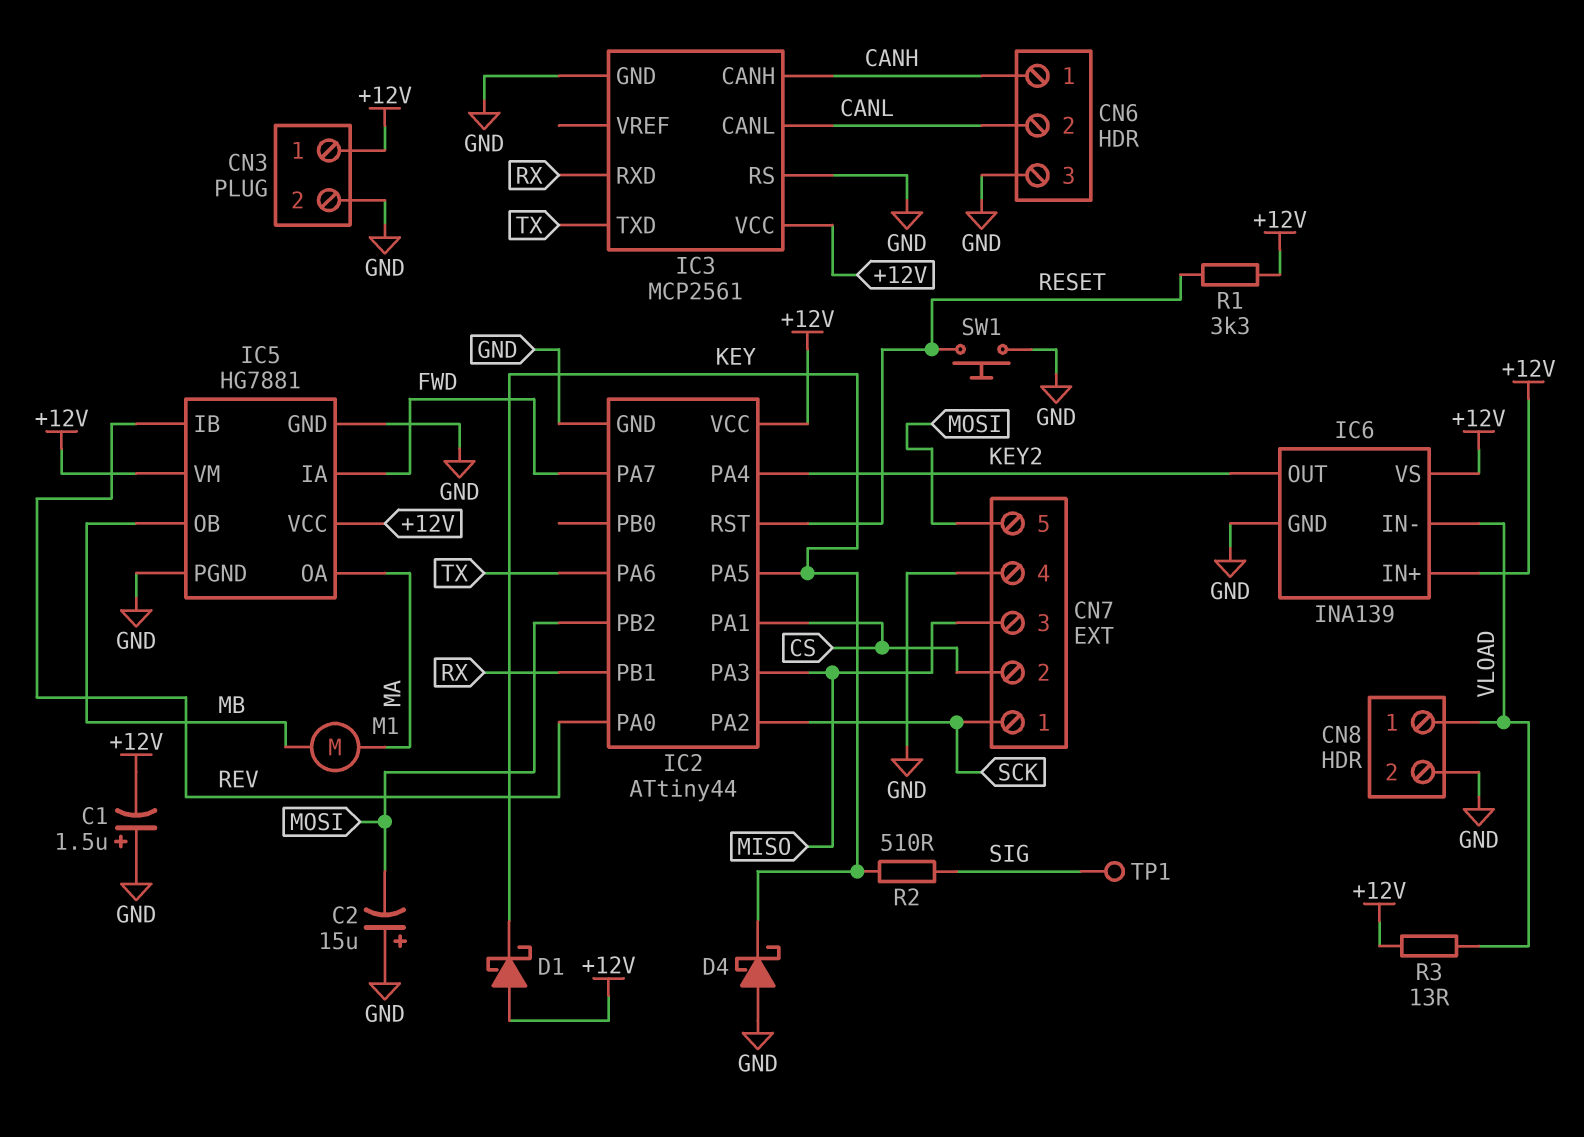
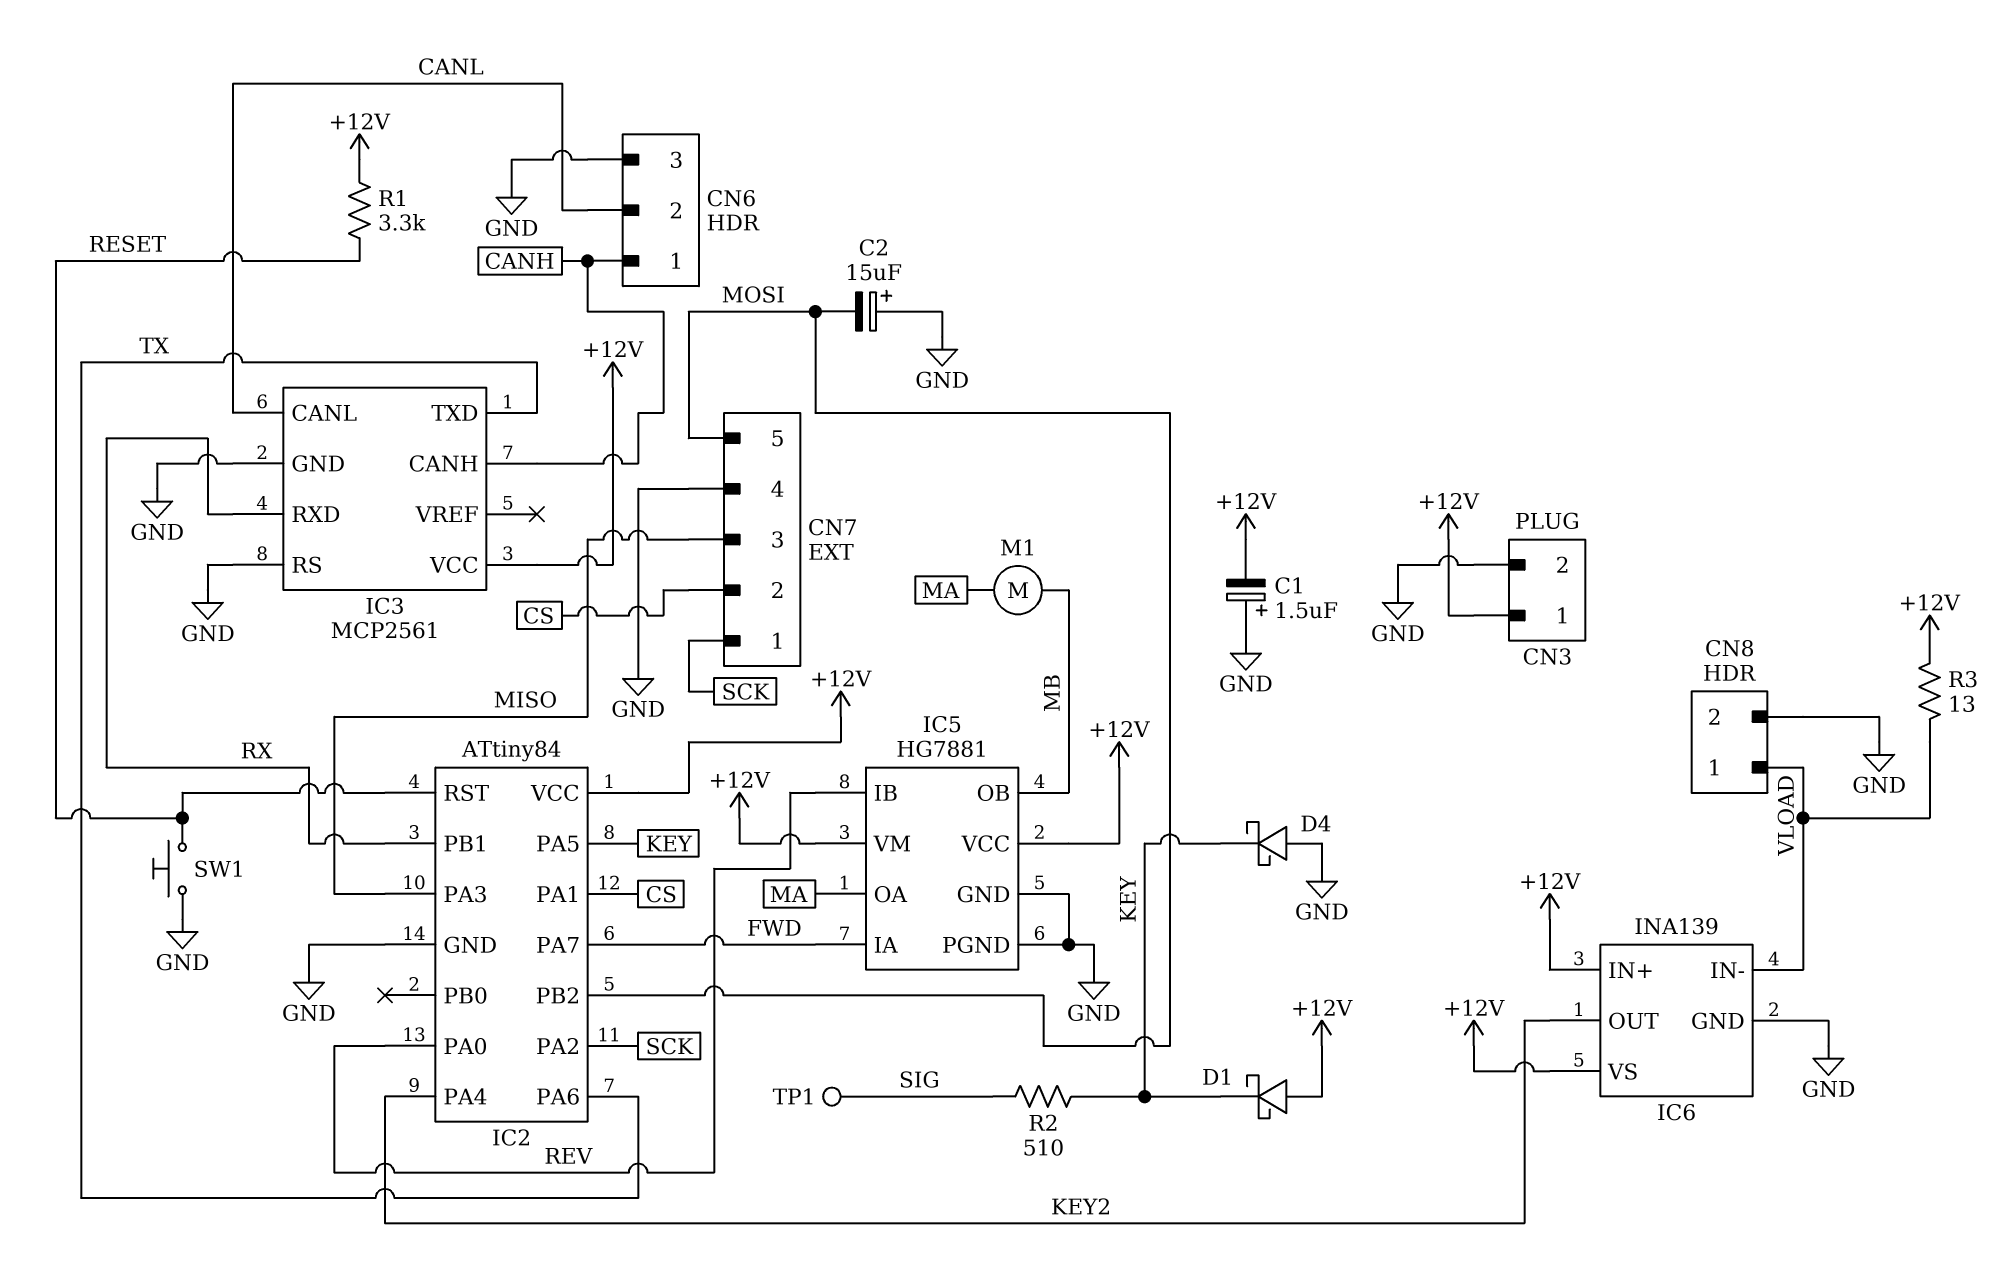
IC2: ATtiny44 -> ATtiny84

